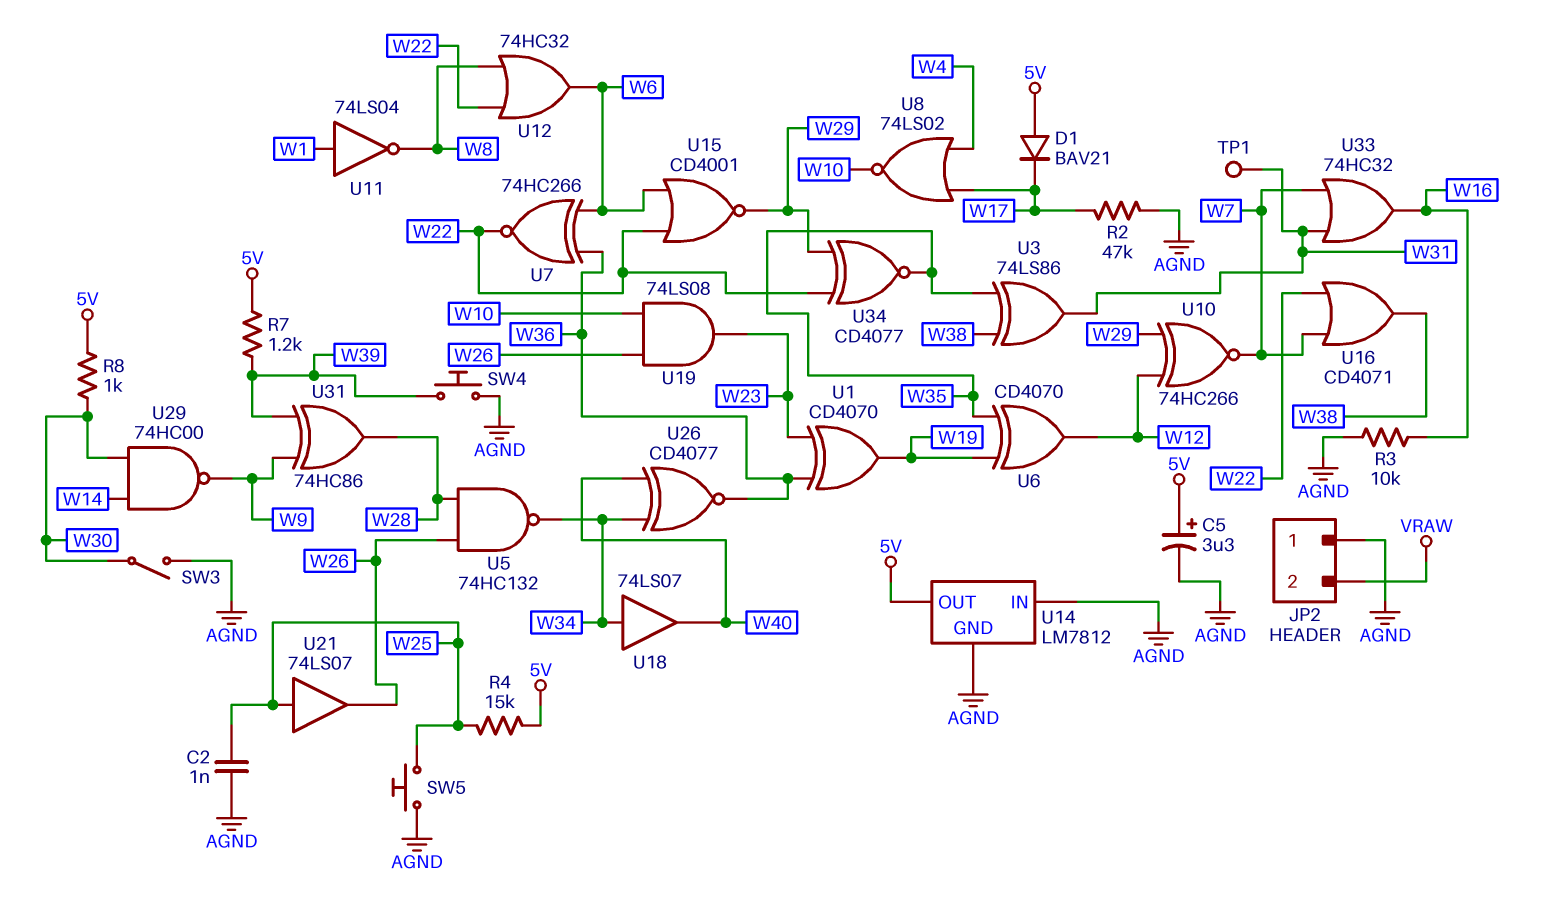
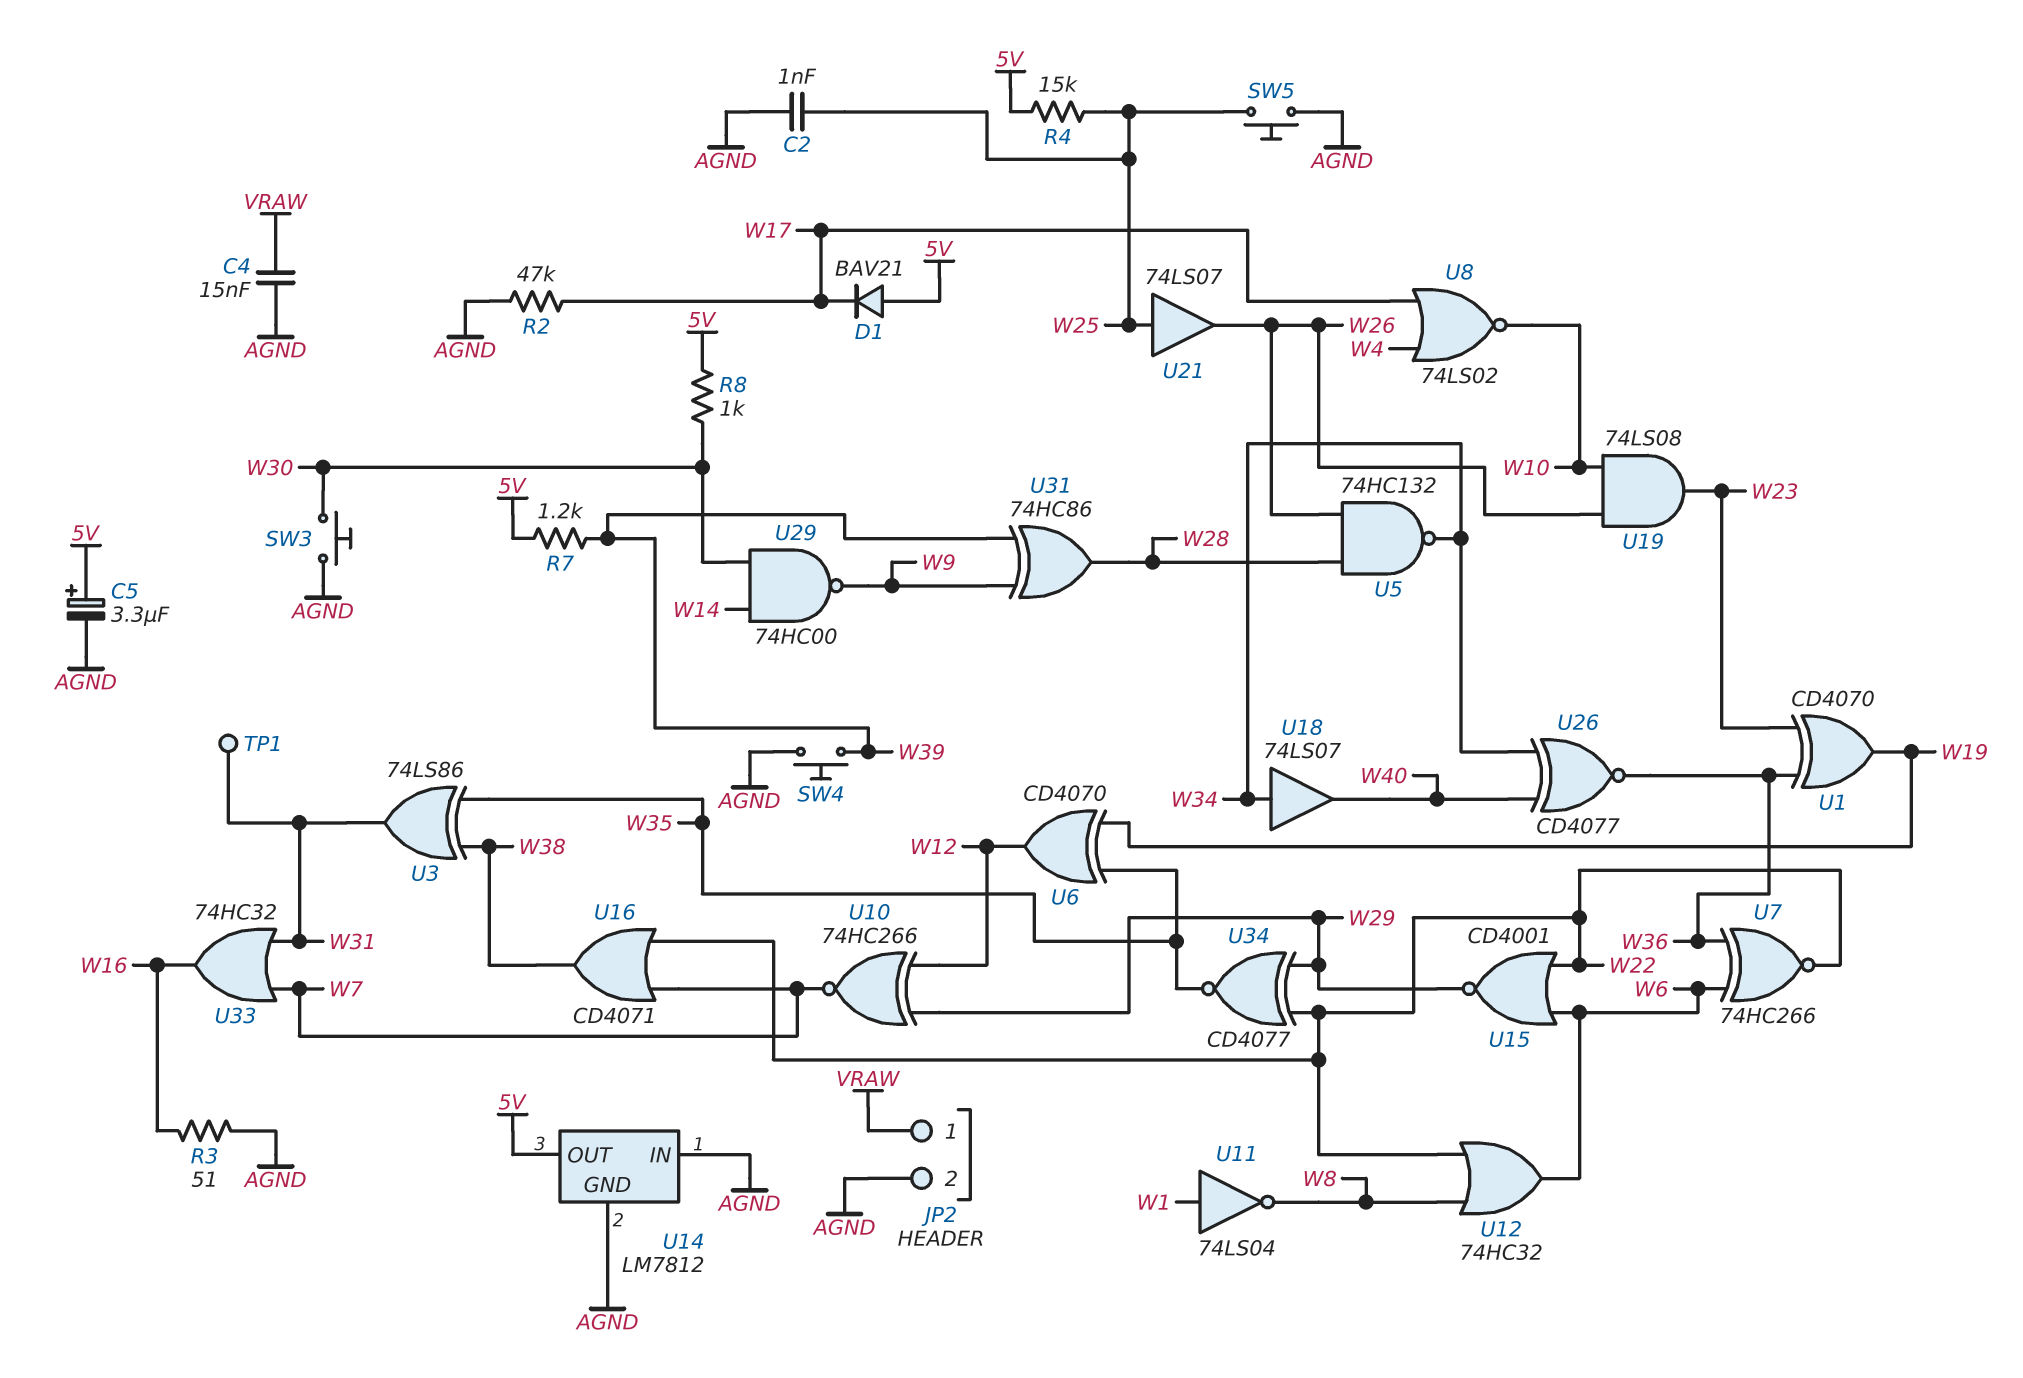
C4: none -> 15nF (AGND, VRAW)
JP2 pin 1: AGND -> VRAW
JP2 pin 2: VRAW -> AGND
R3: 10k (AGND, W16) -> 51 (AGND, W16)
SW3: switch (AGND, W30) -> button (AGND, W30)

